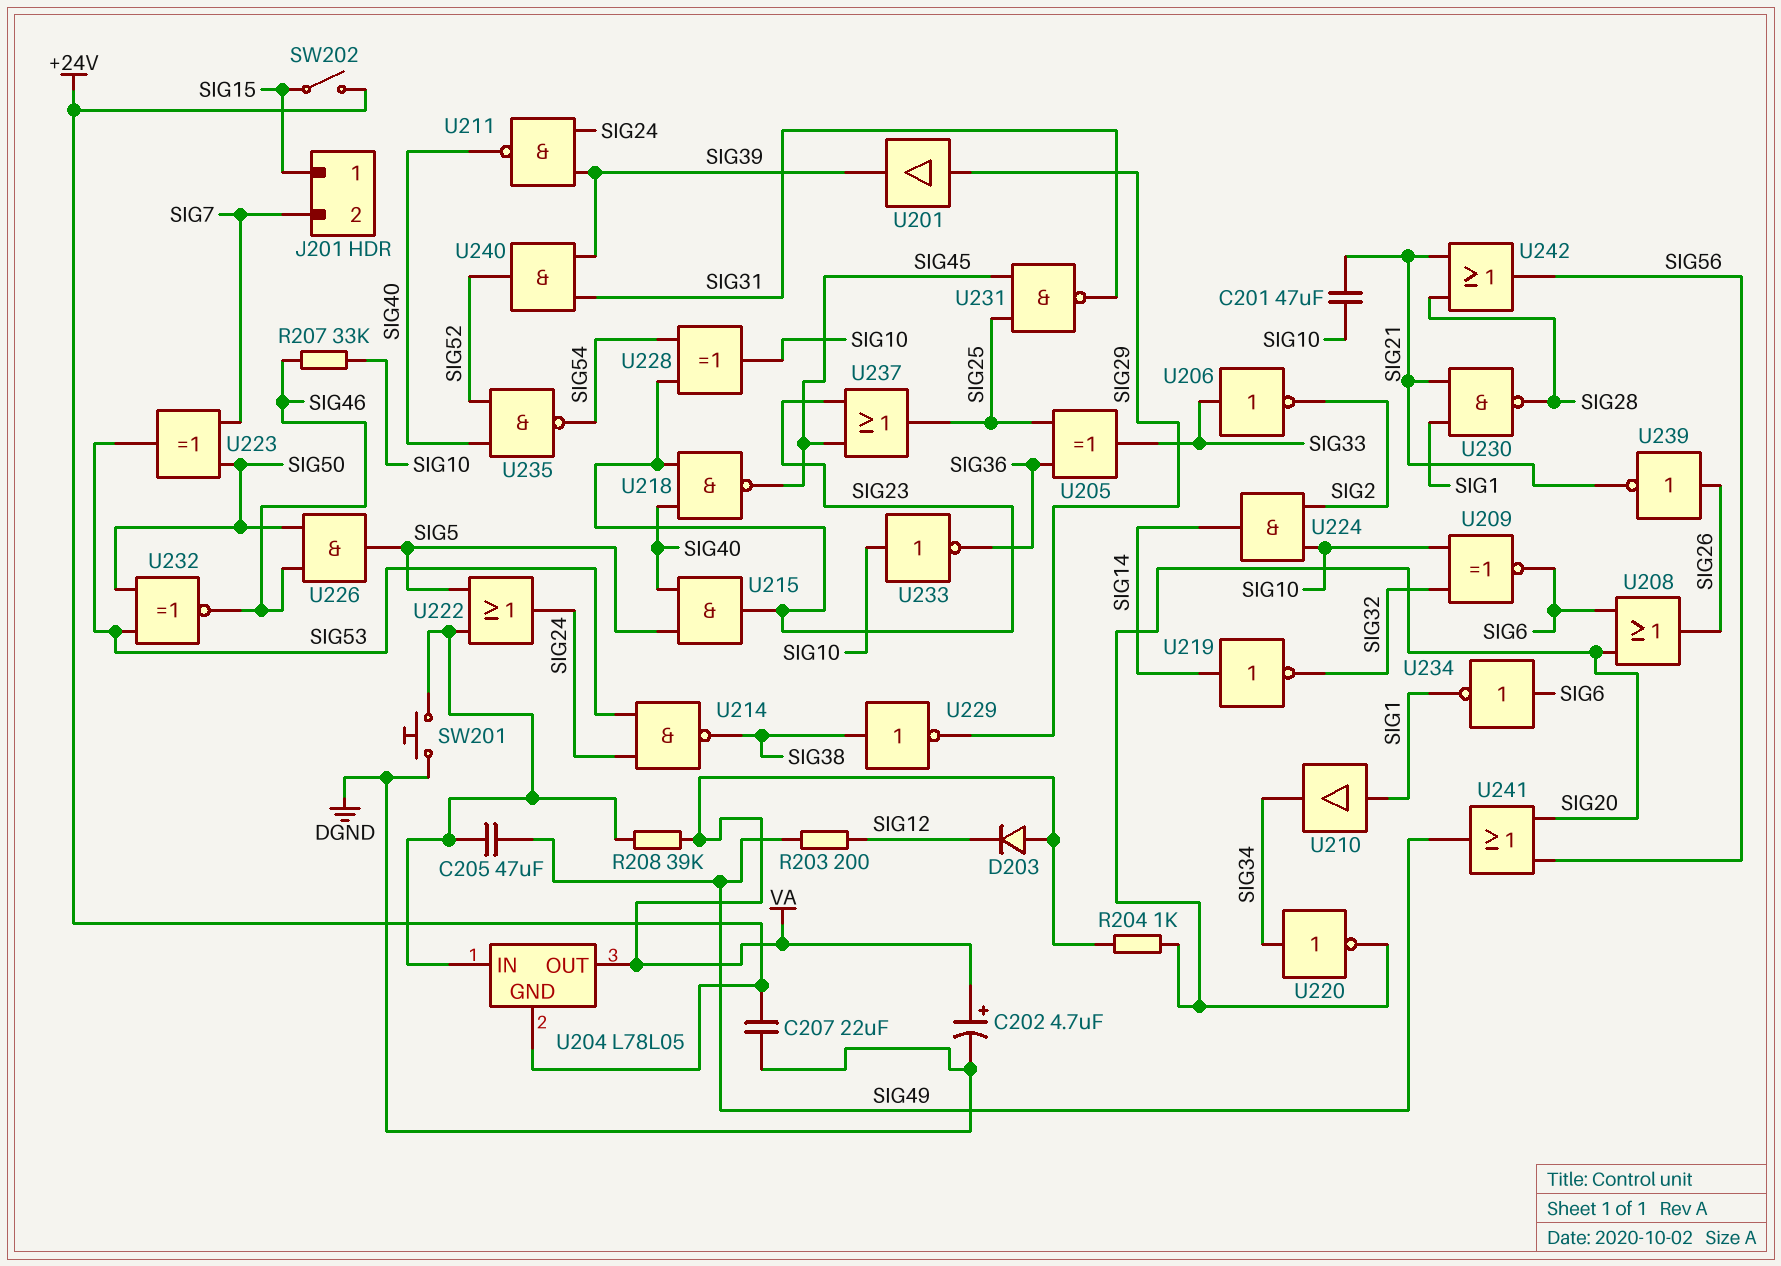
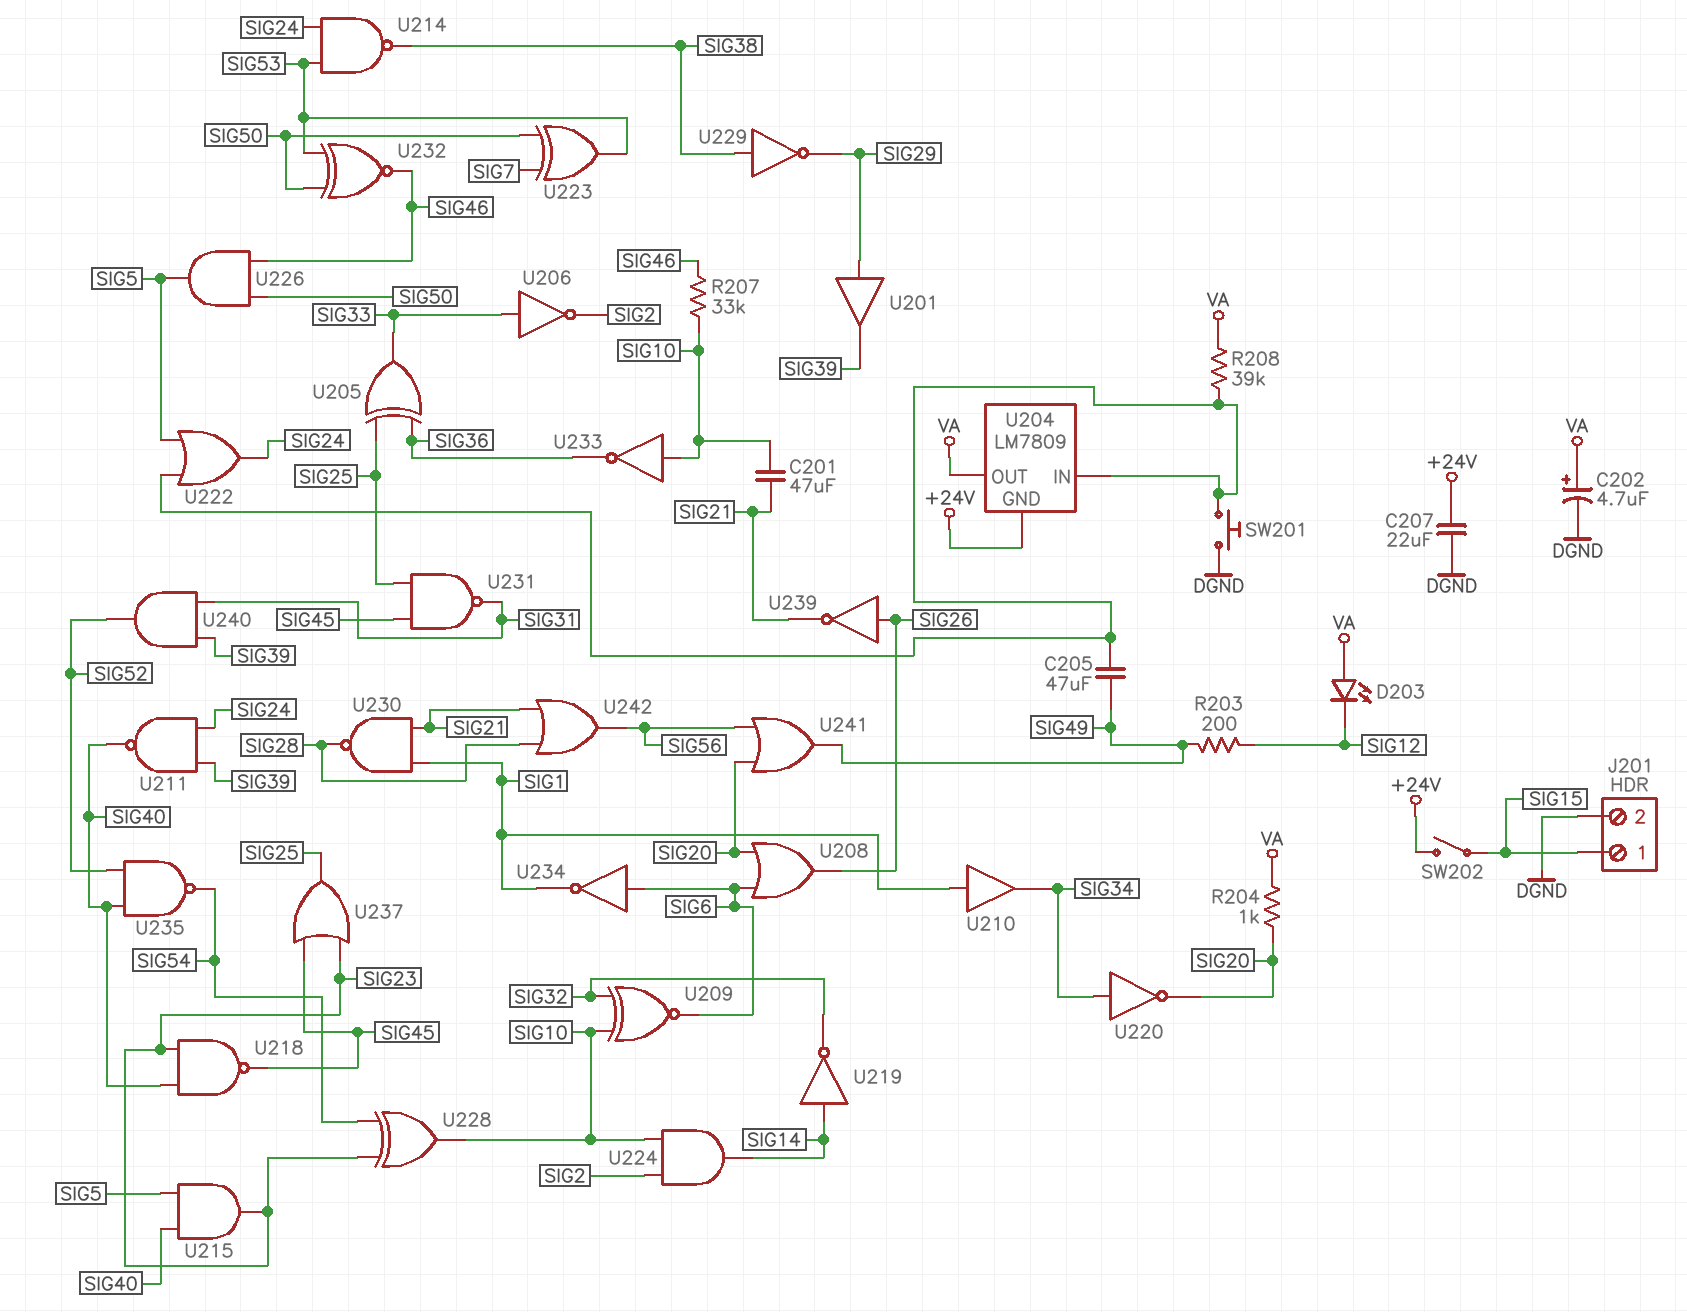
D203: diode (A VA, K SIG12) -> LED (A VA, K SIG12)
J201 pin 2: SIG7 -> DGND
U204: L78L05 -> LM7809

